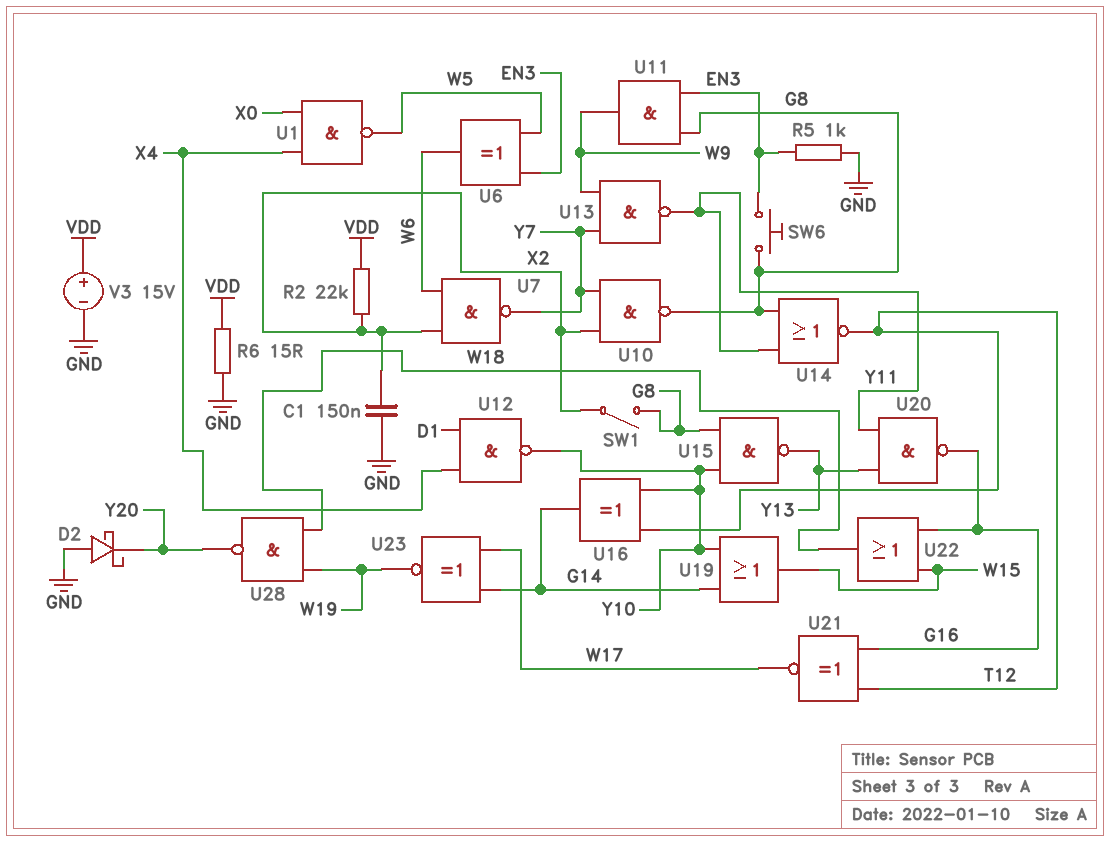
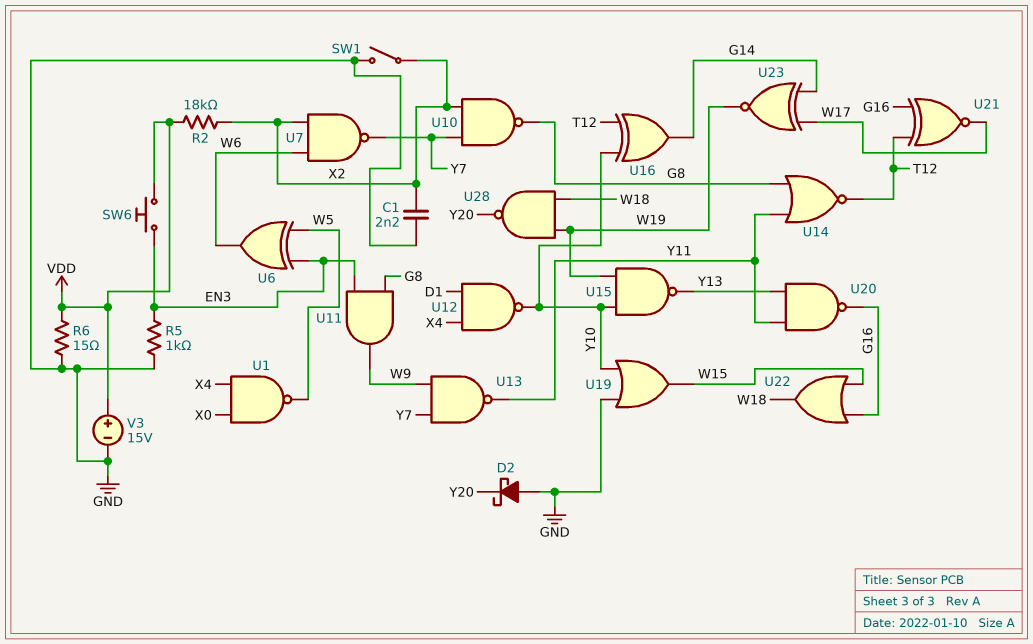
C1: 150nF (GND, X2) -> 2.2nF (GND, X2)
R2: 22k (VDD, X2) -> 18k (VDD, X2)
SW1: switch (G8, X2) -> switch (GND, X2)
SW6: button (EN3, G8) -> button (EN3, VDD)
U15: NAND (in G8, in Y10, out Y13) -> NAND (in W19, in Y10, out Y13)
U19: OR (in G14, in Y10, out W15) -> OR (in GND, in Y10, out W15)

